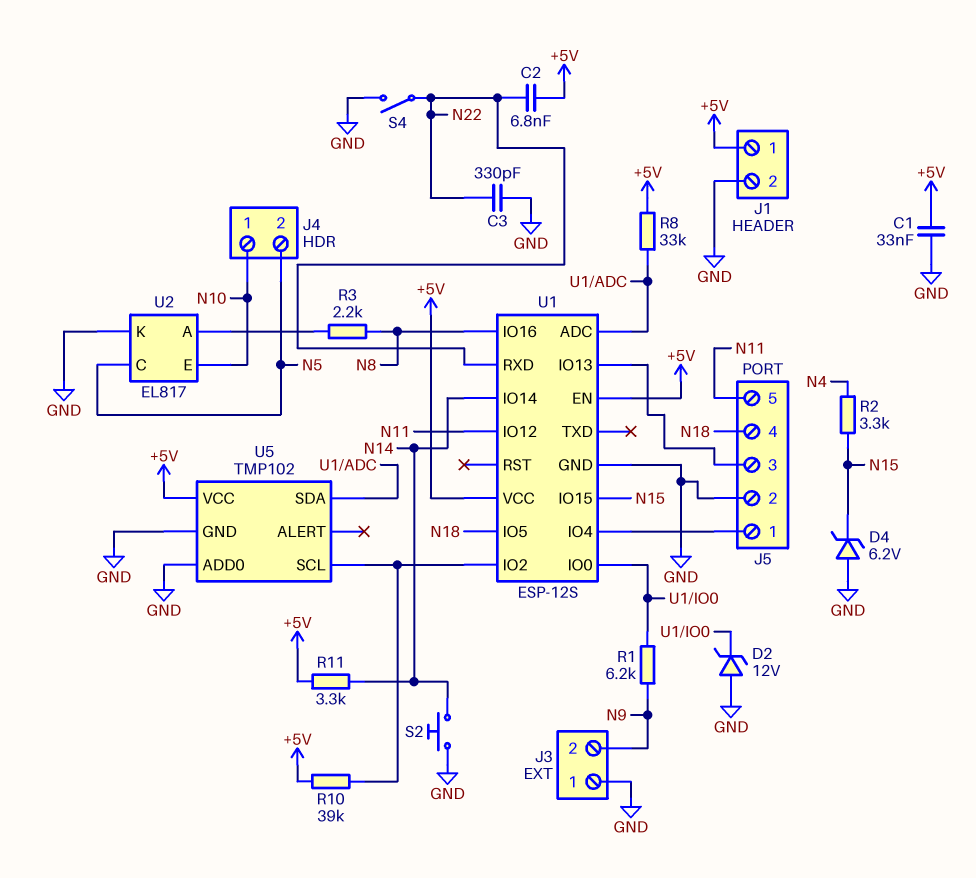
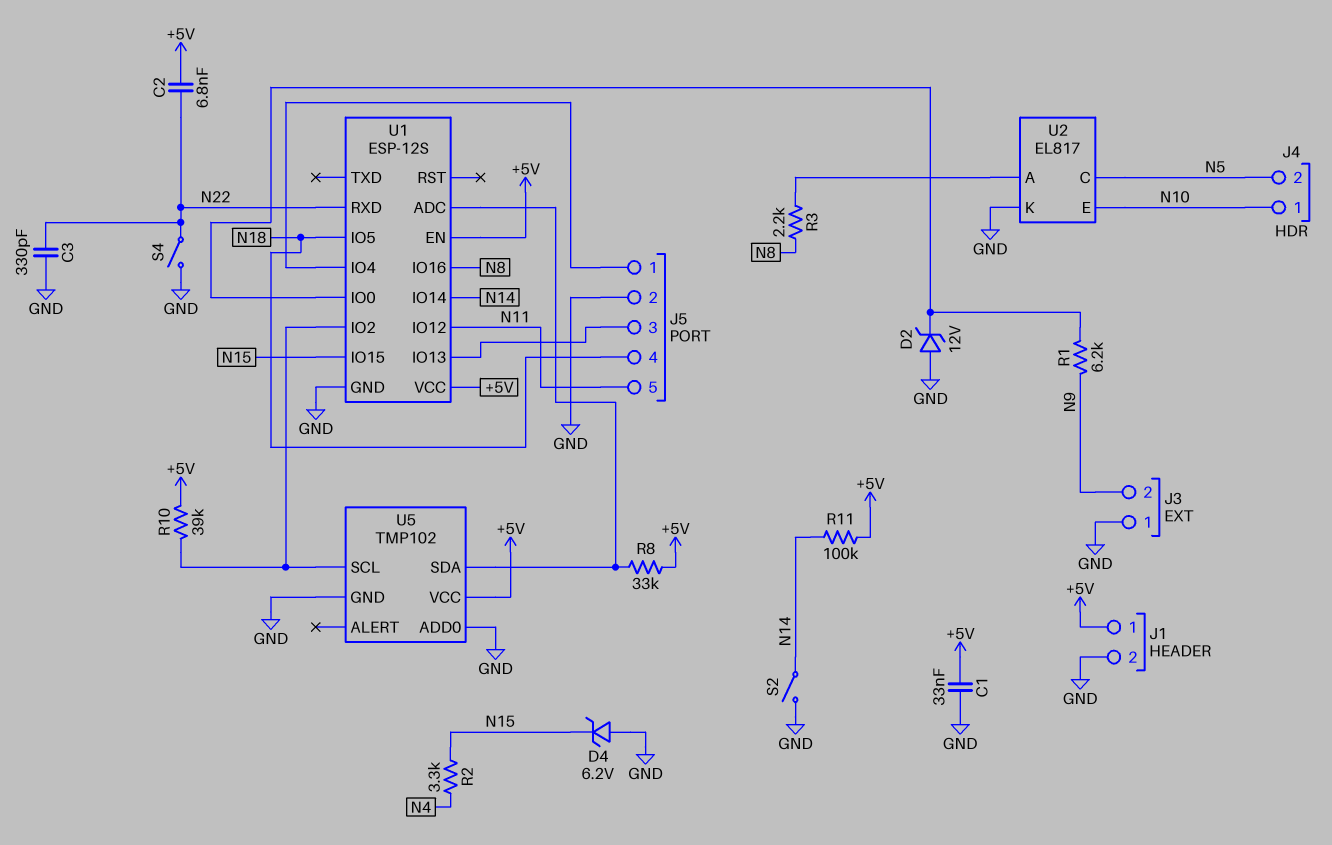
R11: 3.3k (+5V, N14) -> 100k (+5V, N14)
S2: button (GND, N14) -> switch (GND, N14)

